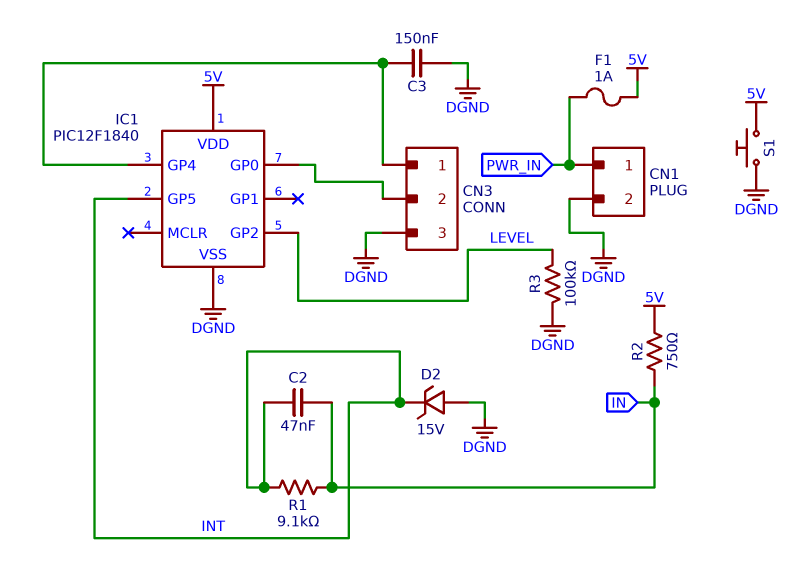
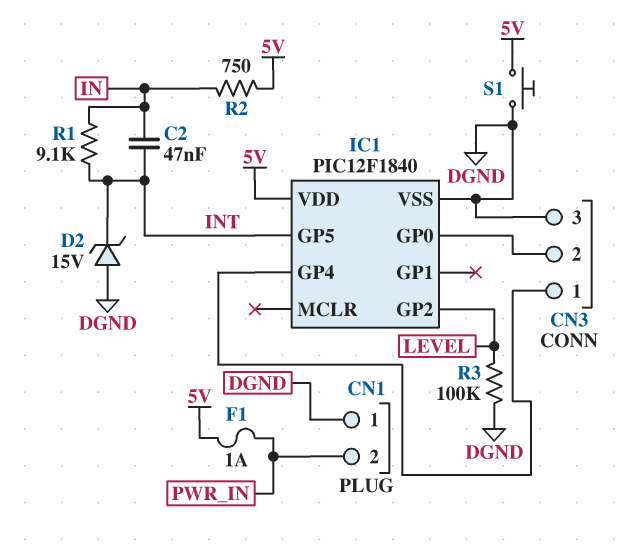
C3: 150nF (CN3/1, DGND) -> none
CN1 pin 1: PWR_IN -> DGND
CN1 pin 2: DGND -> PWR_IN

